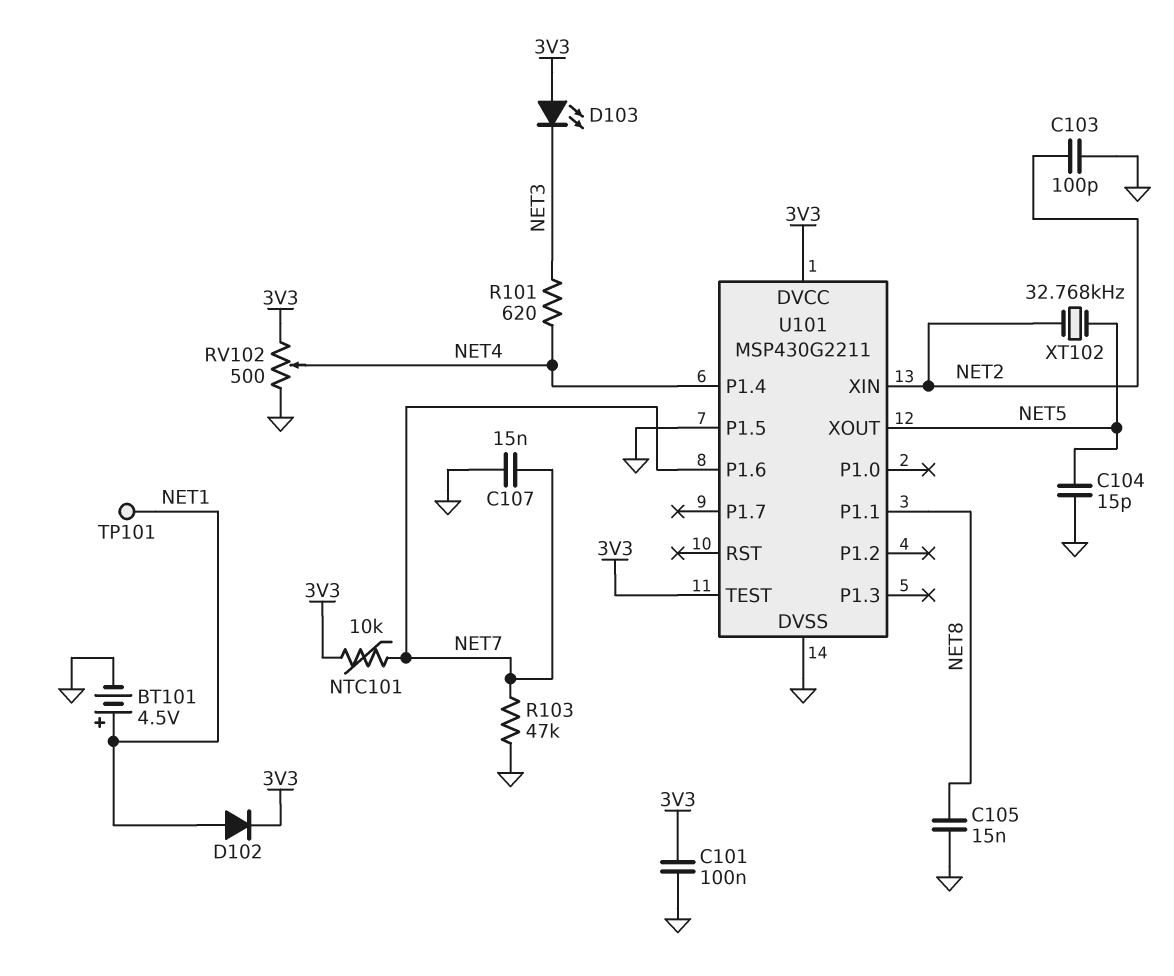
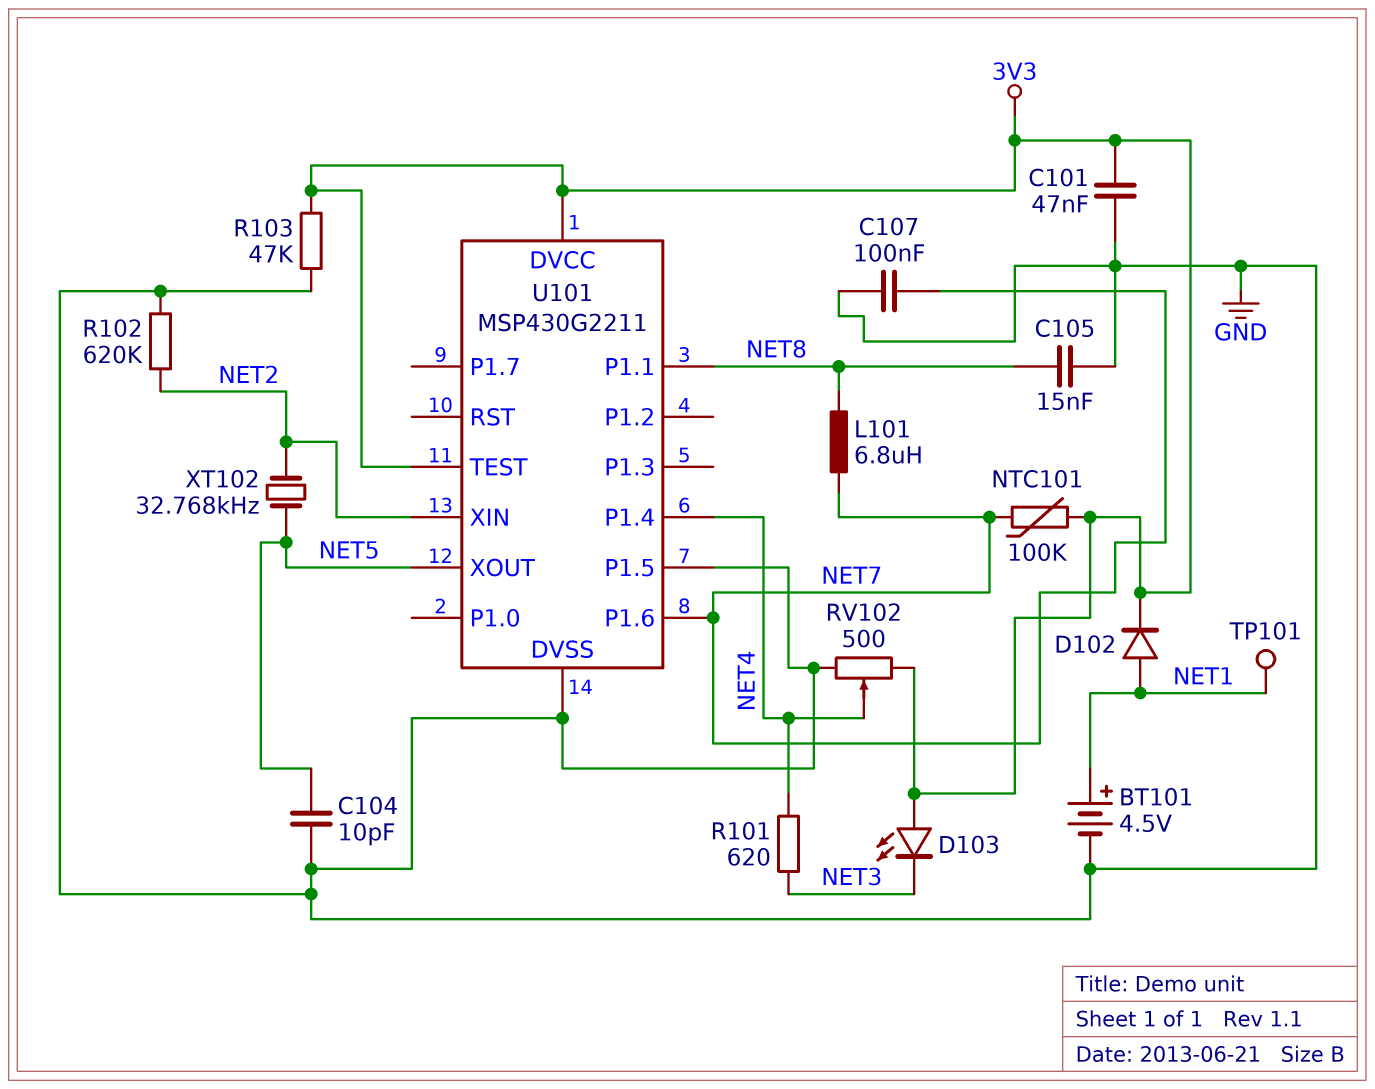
C101: 100nF (3V3, GND) -> 47nF (3V3, GND)
C103: 100pF (GND, NET2) -> none
C104: 15pF (GND, NET5) -> 10pF (GND, NET5)
C107: 15nF (GND, NET7) -> 100nF (GND, NET7)
L101: none -> 6.8uH (NET7, NET8)
NTC101: 10k (3V3, NET7) -> 100k (3V3, NET7)
R102: none -> 620k (GND, NET2)
R103: 47k (GND, NET7) -> 47k (3V3, GND)

